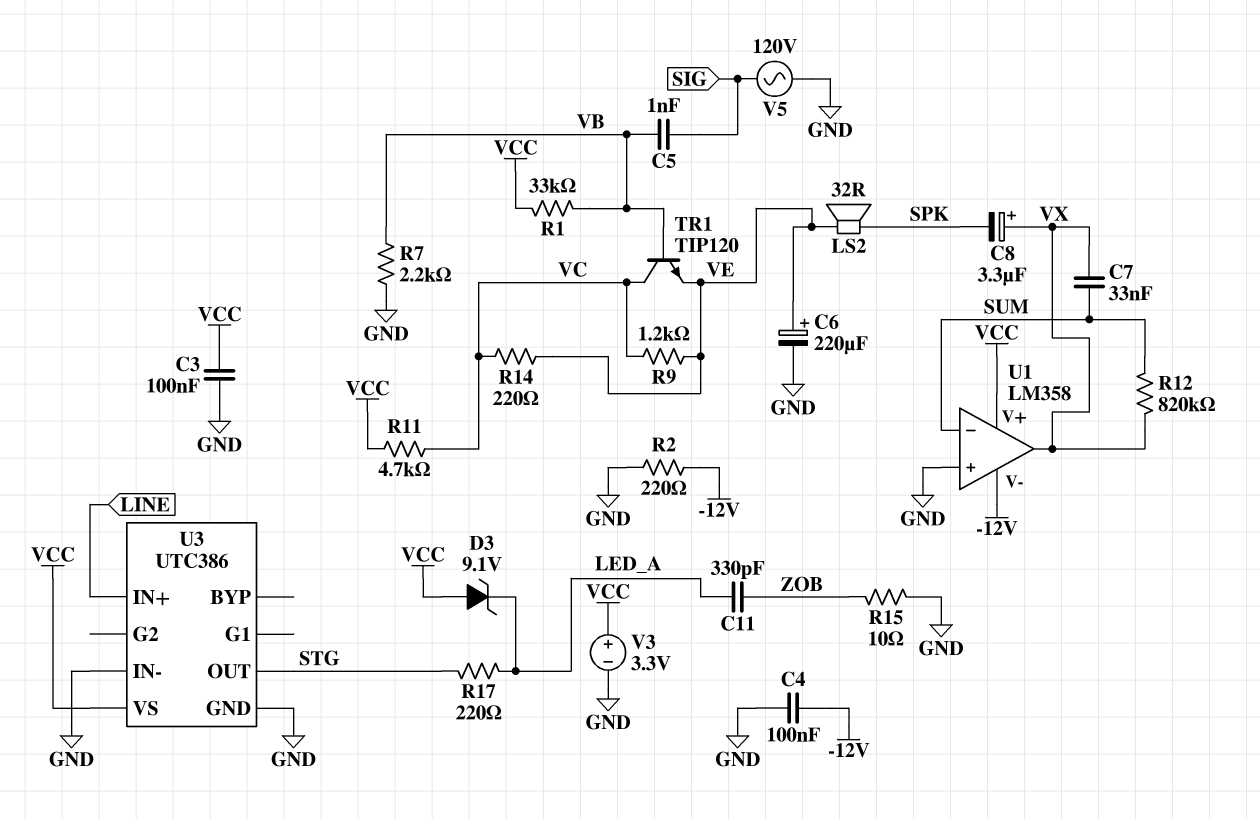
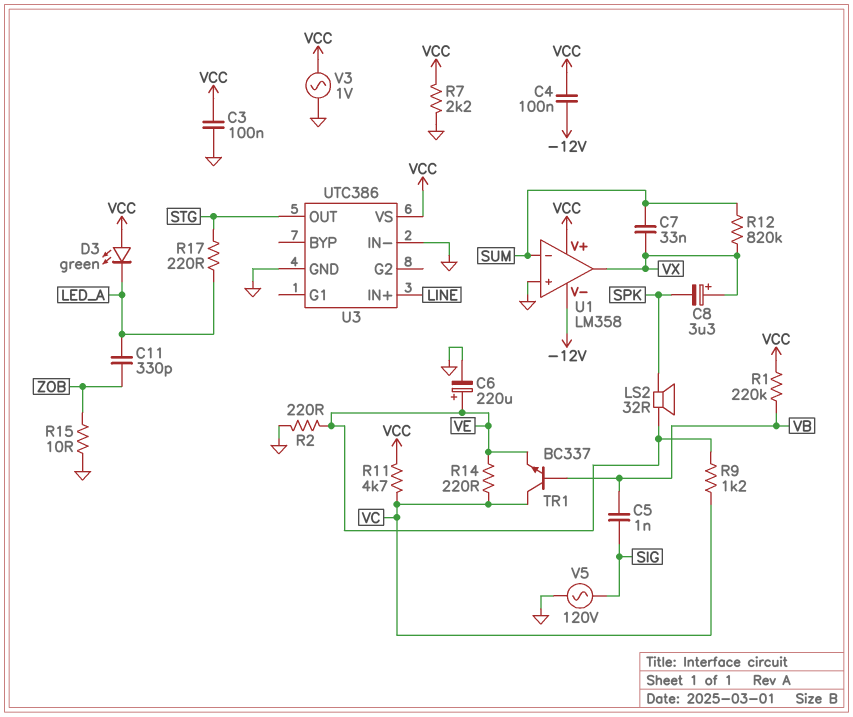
C4: 100nF (-12V, GND) -> 100nF (-12V, VCC)
D3: zener 9.1V (A VCC, K LED_A) -> LED green (A VCC, K LED_A)
R1: 33k (VB, VCC) -> 220k (VB, VCC)
R2: 220 (-12V, GND) -> 220 (GND, VE)
R7: 2.2k (GND, VB) -> 2.2k (GND, VCC)
TR1: NPN TIP120 (B VB, C VC, E VE) -> NPN BC337 (B VB, C VC, E VE)
V3: 3.3V (plus VCC, minus GND) -> AC 1V (GND, VCC)

